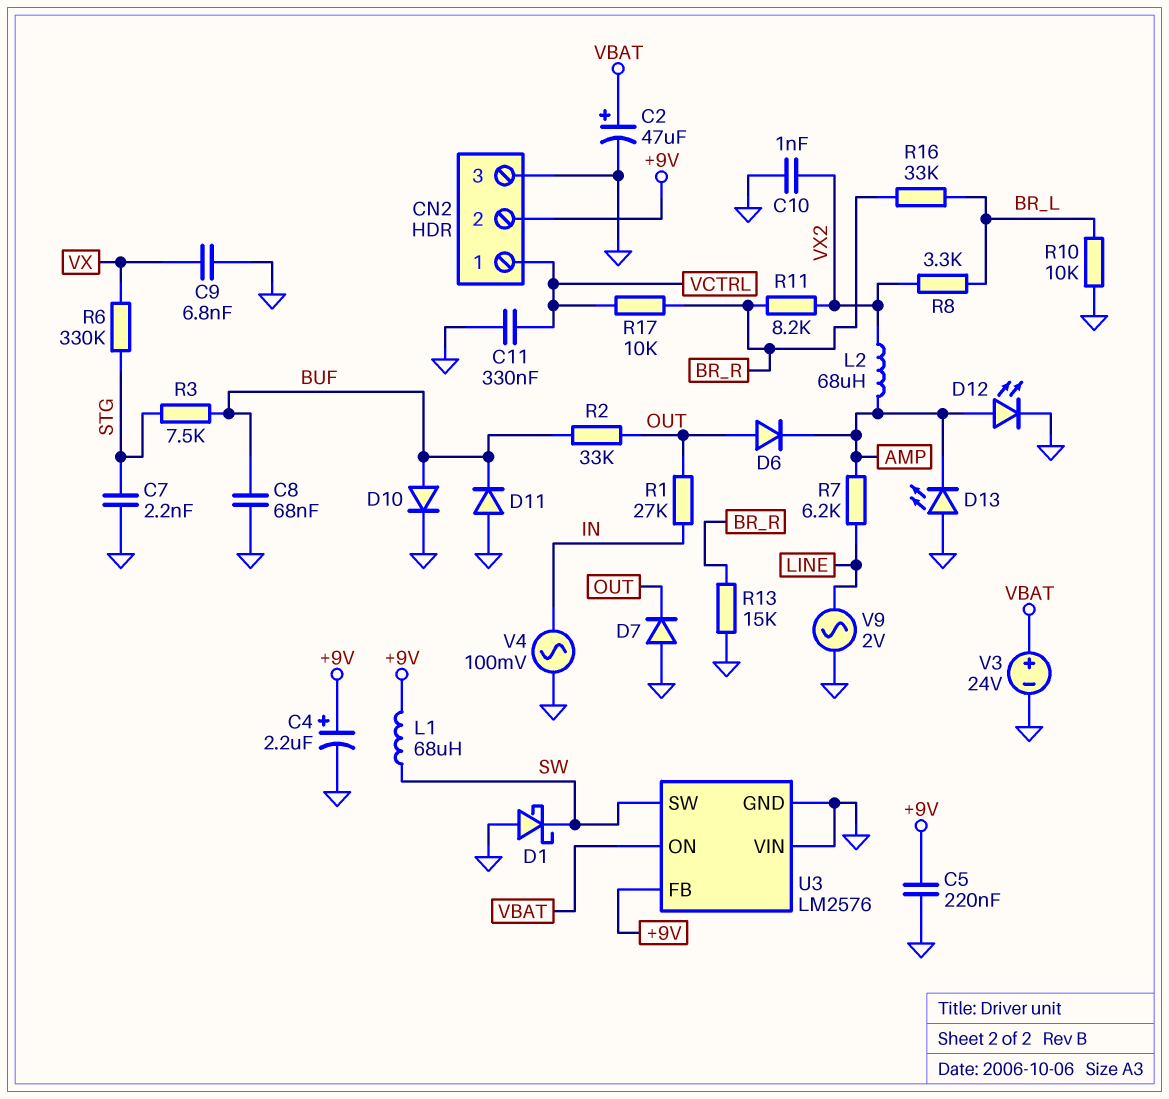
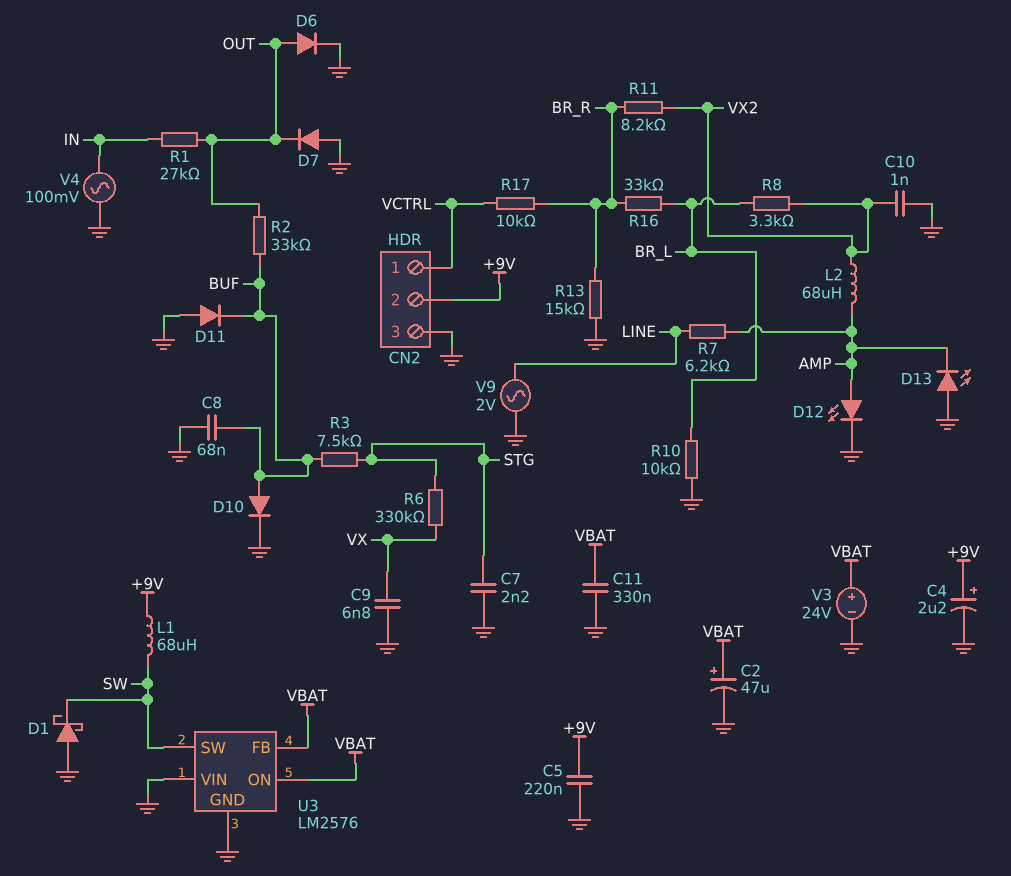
C11: 330nF (GND, VCTRL) -> 330nF (GND, VBAT)
D6: diode (A OUT, K AMP) -> diode (A OUT, K GND)
U3 pin FB: +9V -> VBAT

